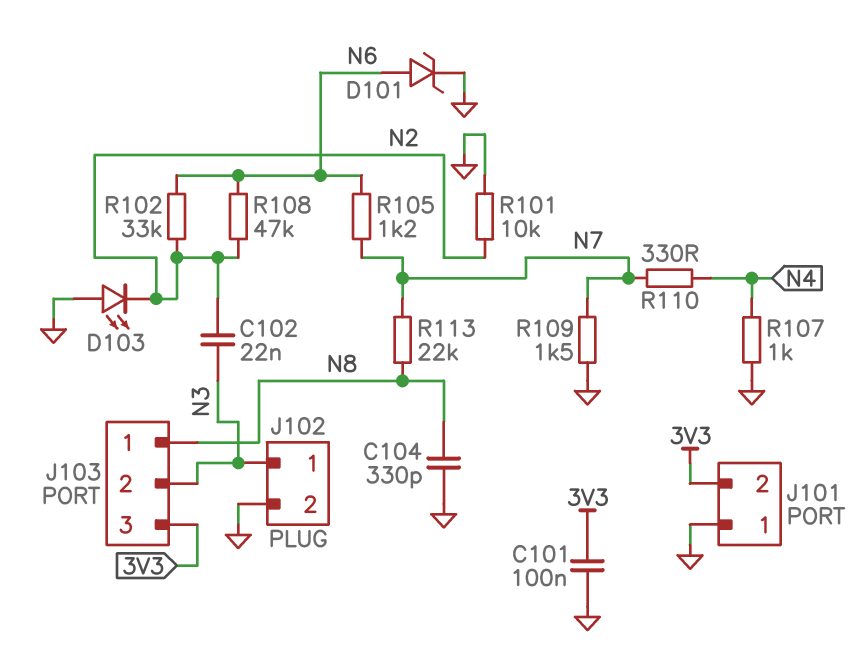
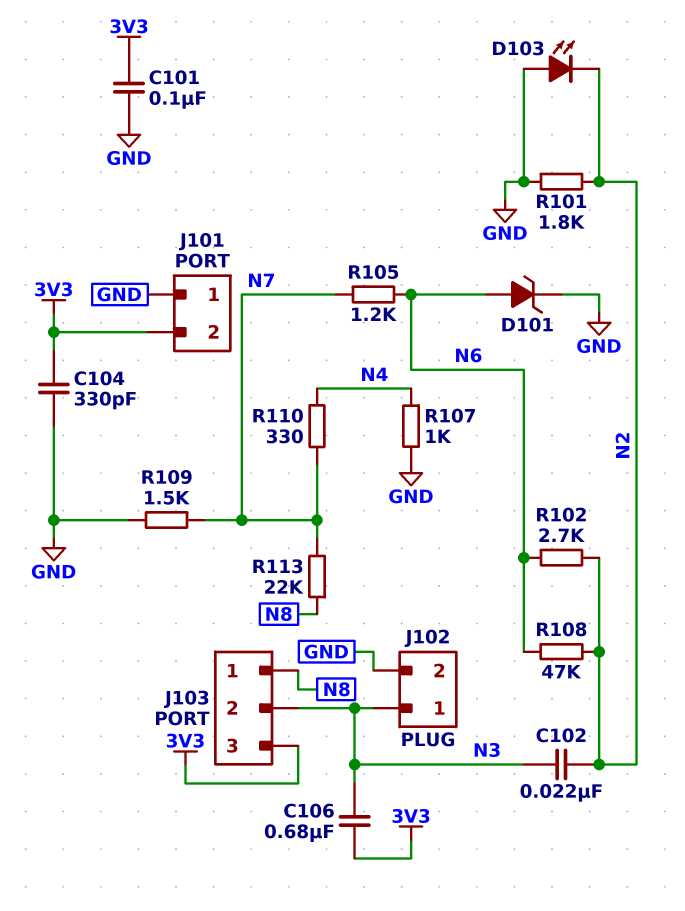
C104: 330pF (GND, N8) -> 330pF (3V3, GND)
C106: none -> 680nF (3V3, N3)
R101: 10k (GND, N2) -> 1.8k (GND, N2)
R102: 33k (N2, N6) -> 2.7k (N2, N6)

